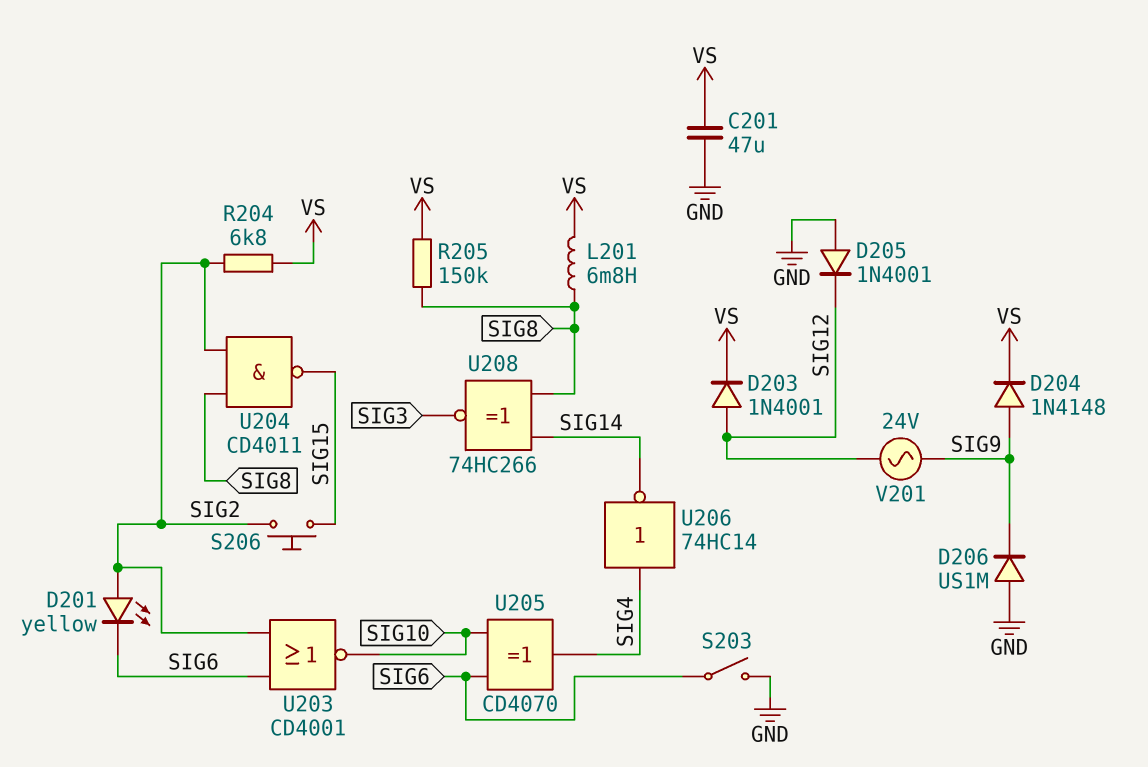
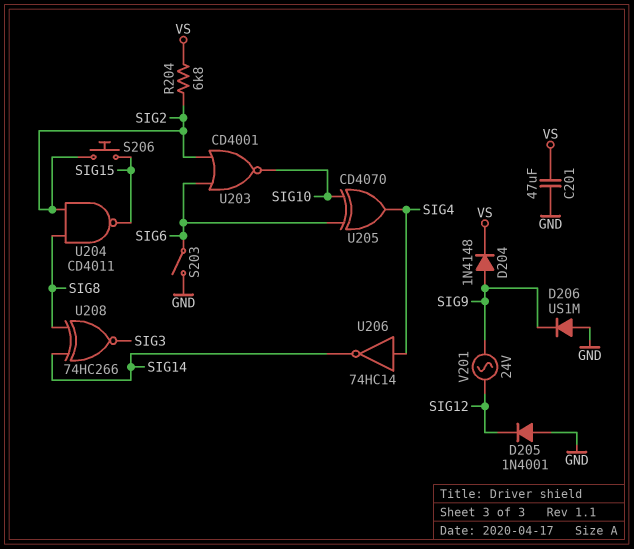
D201: LED yellow (A SIG2, K SIG6) -> none
D203: diode 1N4001 (A SIG12, K VS) -> none
L201: 6.8mH (SIG8, VS) -> none
R205: 150k (SIG8, VS) -> none

